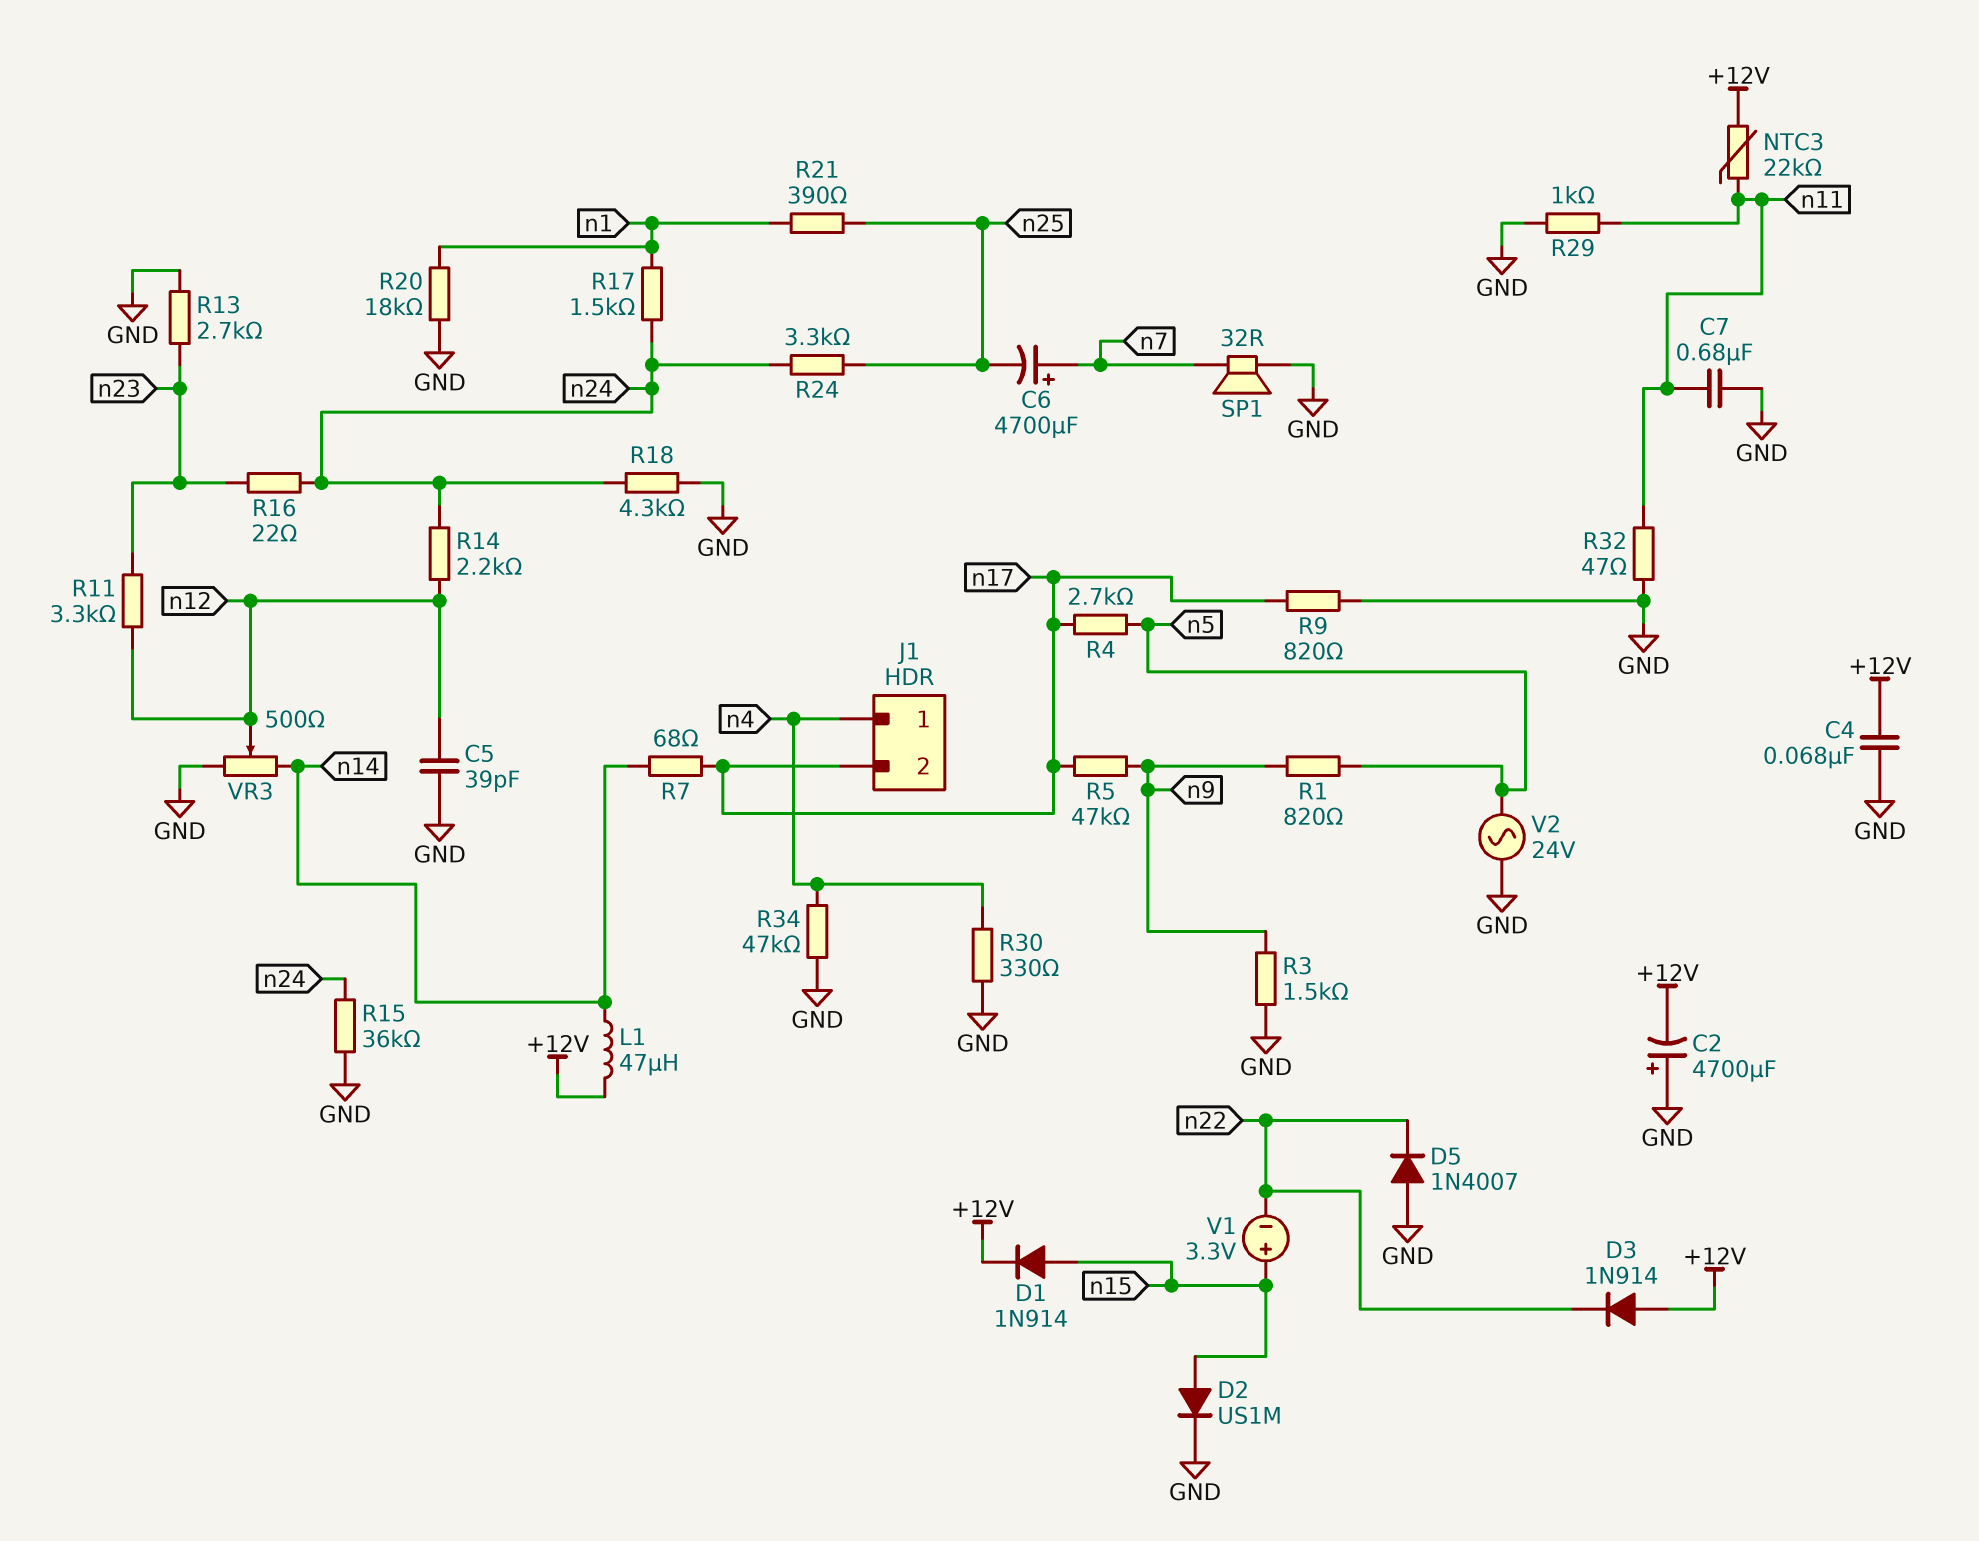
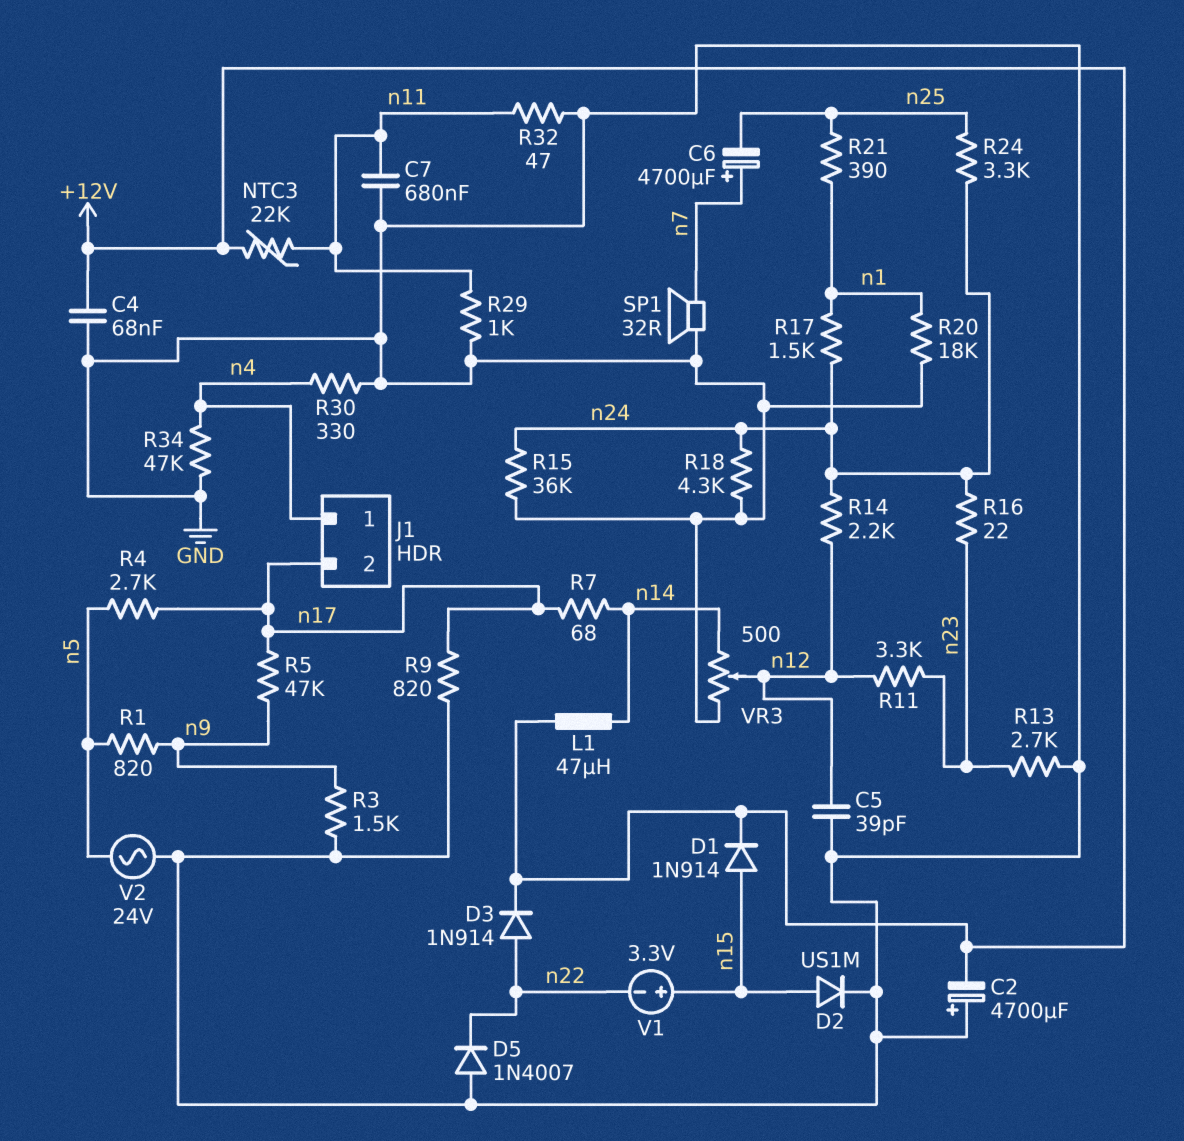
D3: diode 1N914 (A +12V, K n22) -> diode 1N914 (A n22, K +12V)

